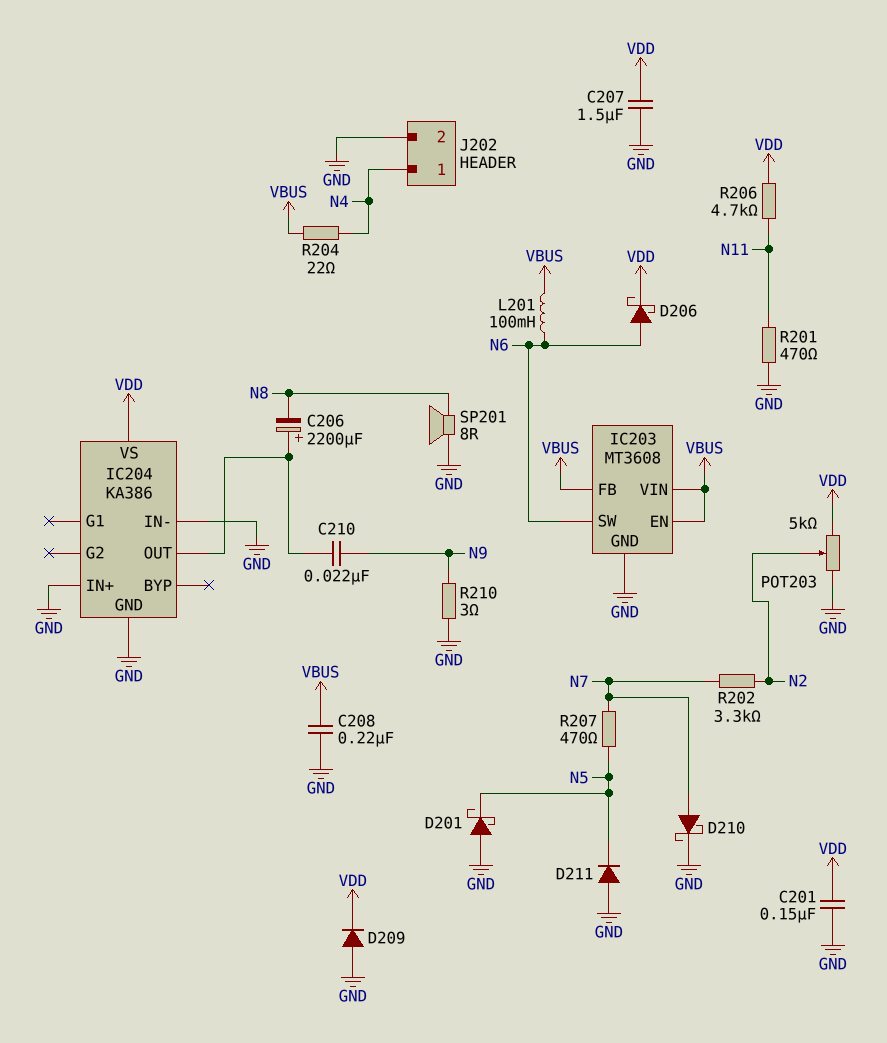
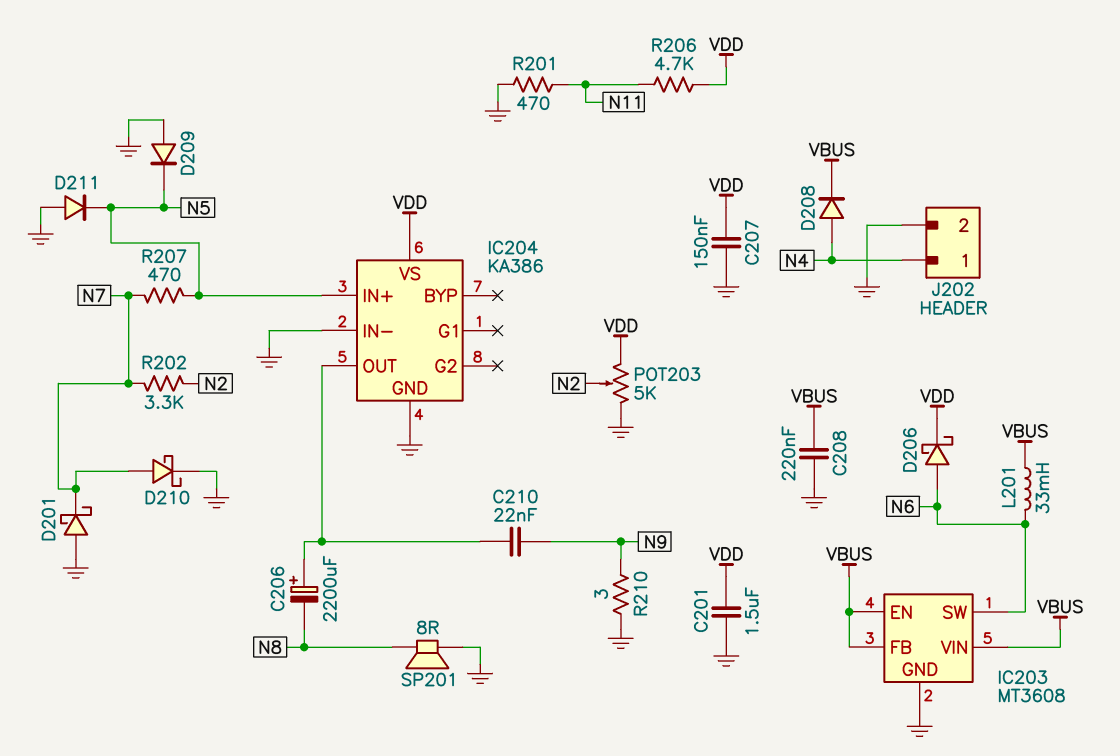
C201: 150nF (GND, VDD) -> 1.5uF (GND, VDD)
C207: 1.5uF (GND, VDD) -> 150nF (GND, VDD)
D201: schottky (A GND, K N5) -> schottky (A GND, K N7)
D208: none -> diode (A N4, K VBUS)
D209: diode (A GND, K VDD) -> diode (A GND, K N5)
IC204 pin IN+: GND -> N5
L201: 100mH (N6, VBUS) -> 33mH (N6, VBUS)
R204: 22 (N4, VBUS) -> none

